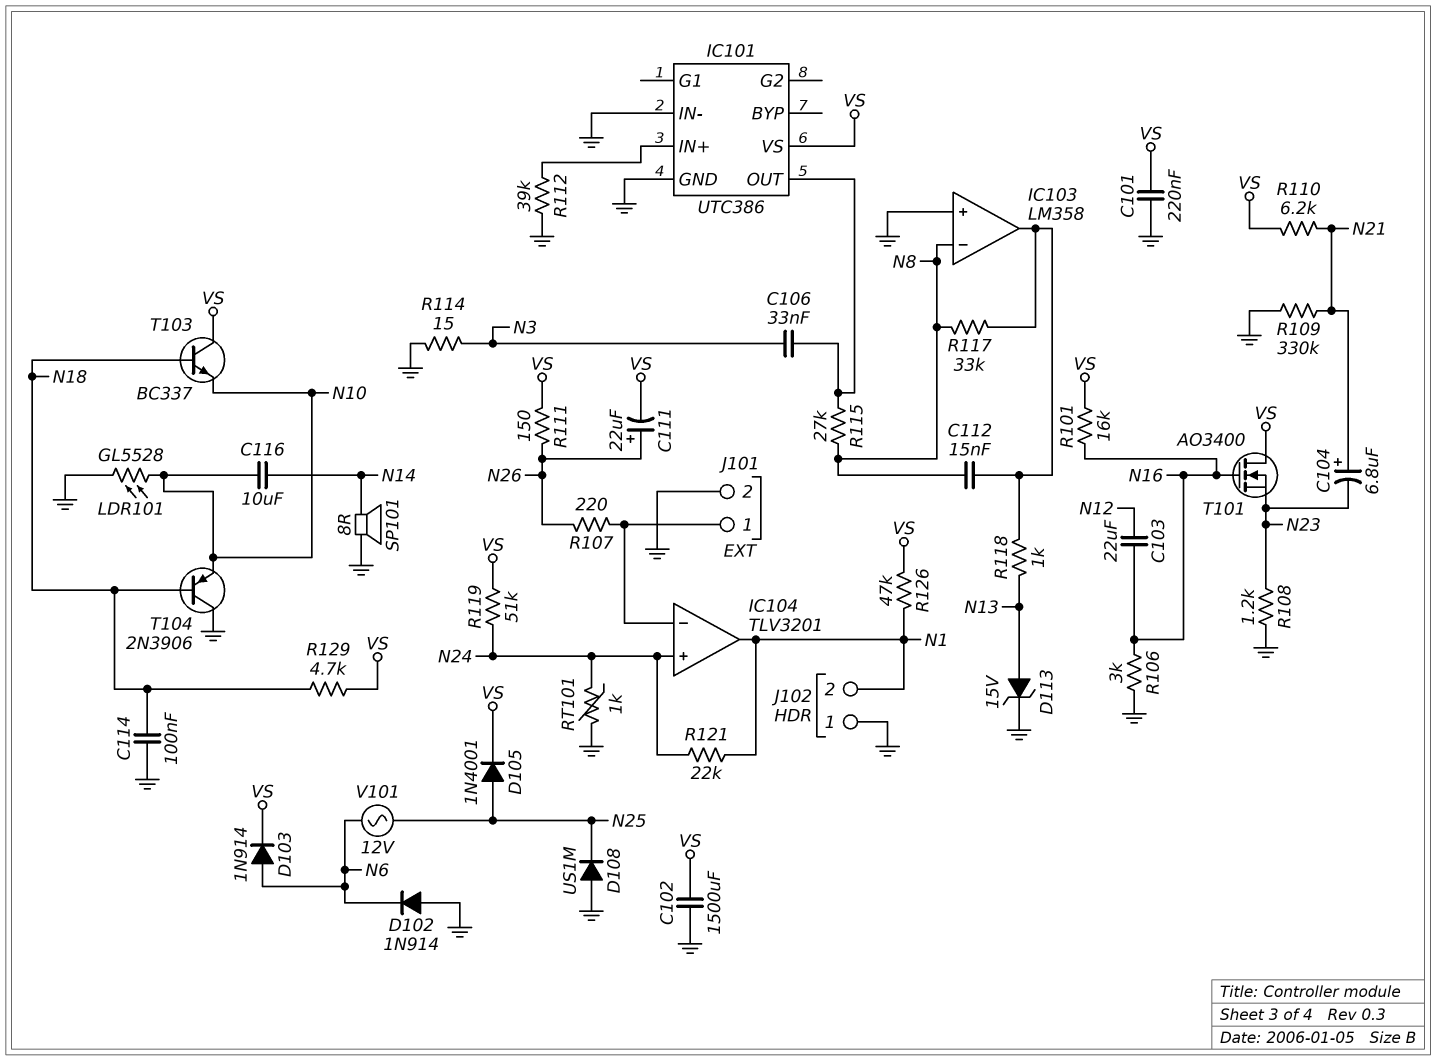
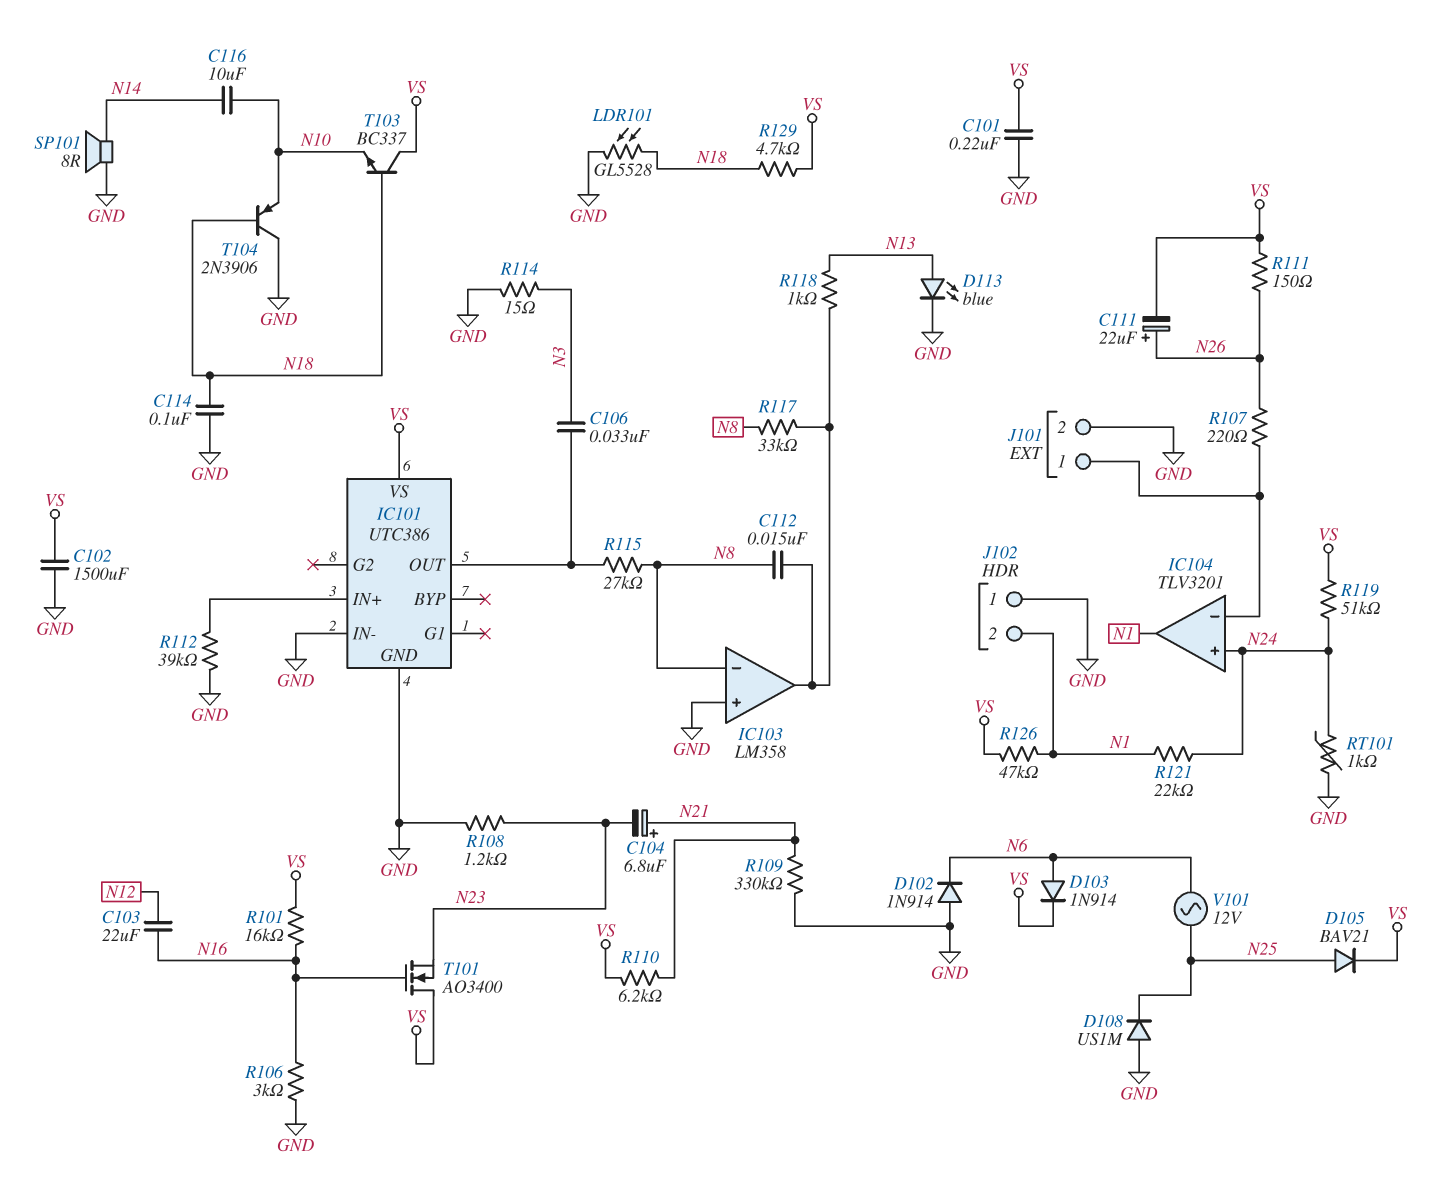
D105: diode 1N4001 (A N25, K VS) -> diode BAV21 (A N25, K VS)
D113: zener 15V (A N13, K GND) -> LED blue (A N13, K GND)
LDR101: GL5528 (GND, N10) -> GL5528 (GND, N18)

